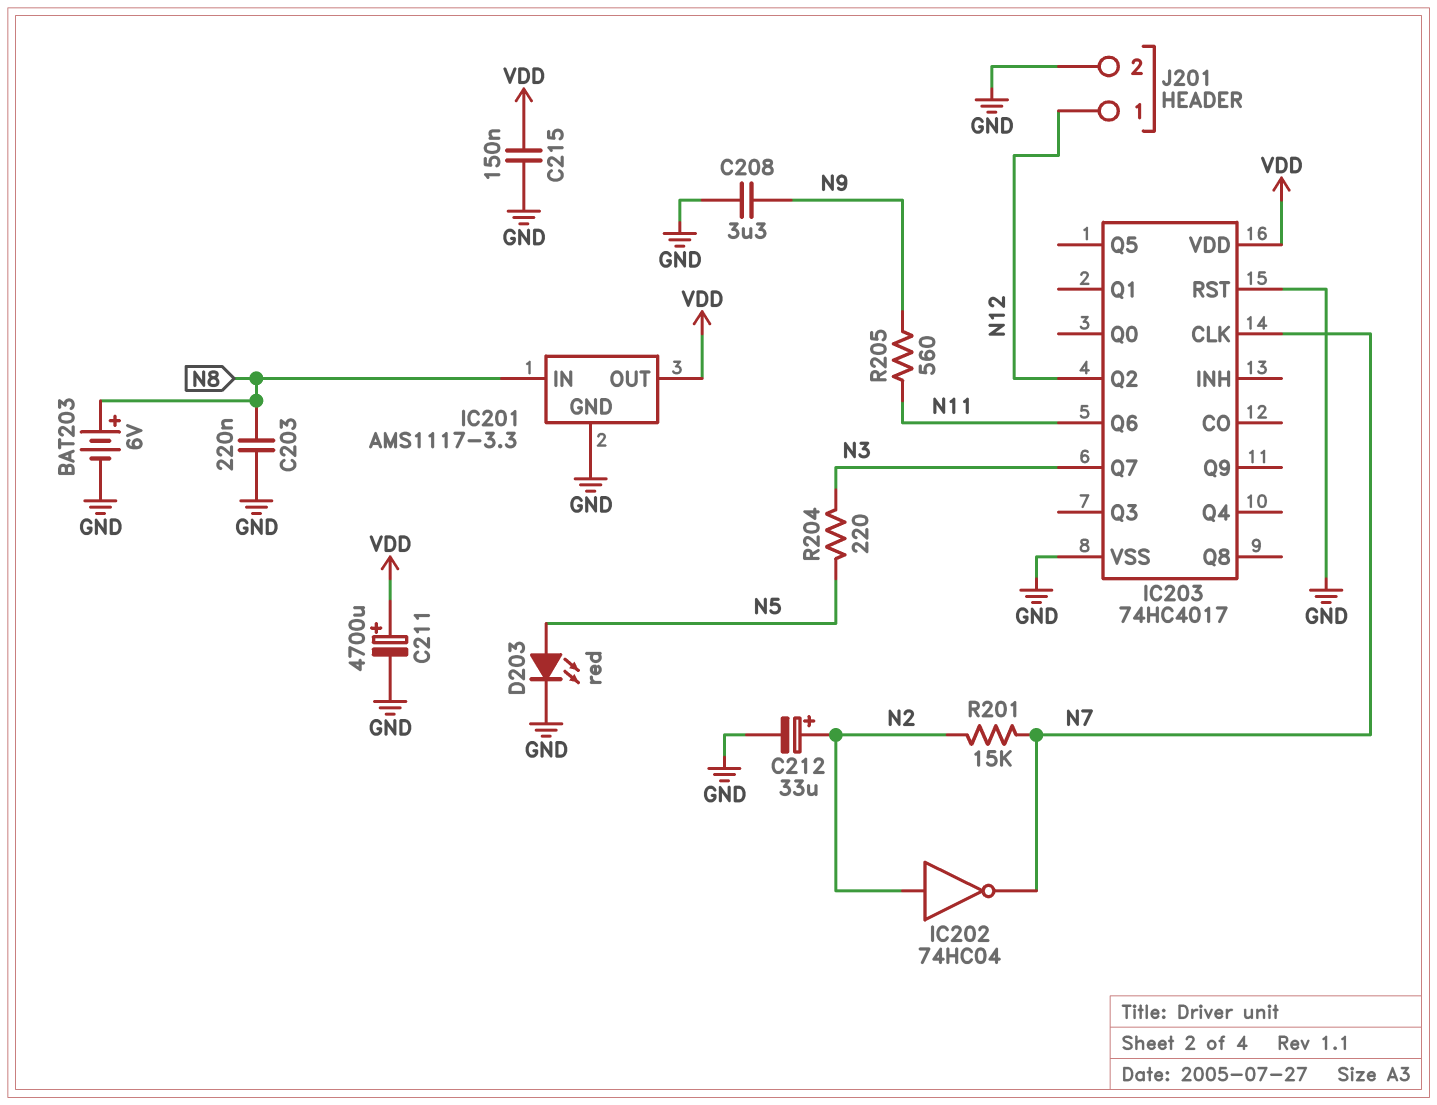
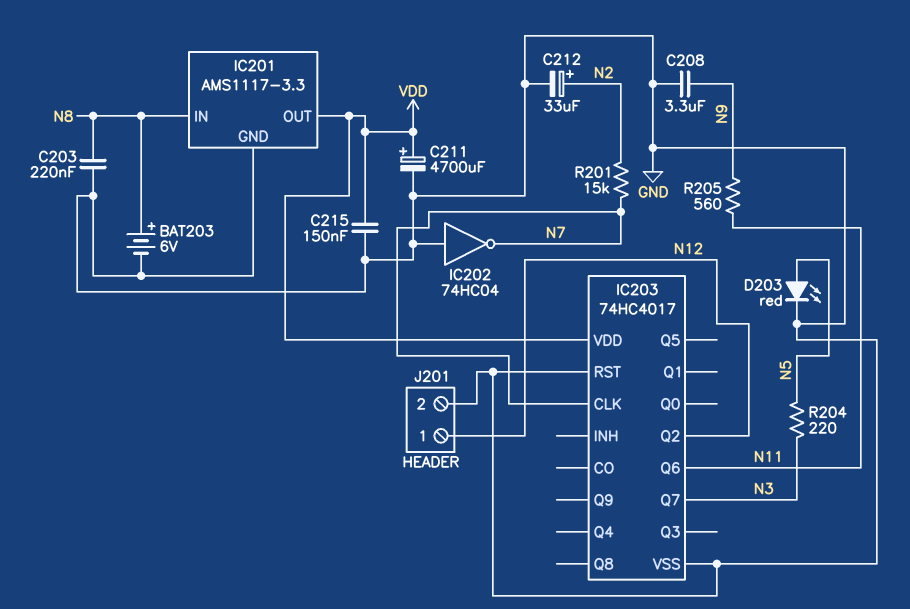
IC202: NOT 74HC04 (in N2, out N7) -> NOT 74HC04 (in GND, out N7)

